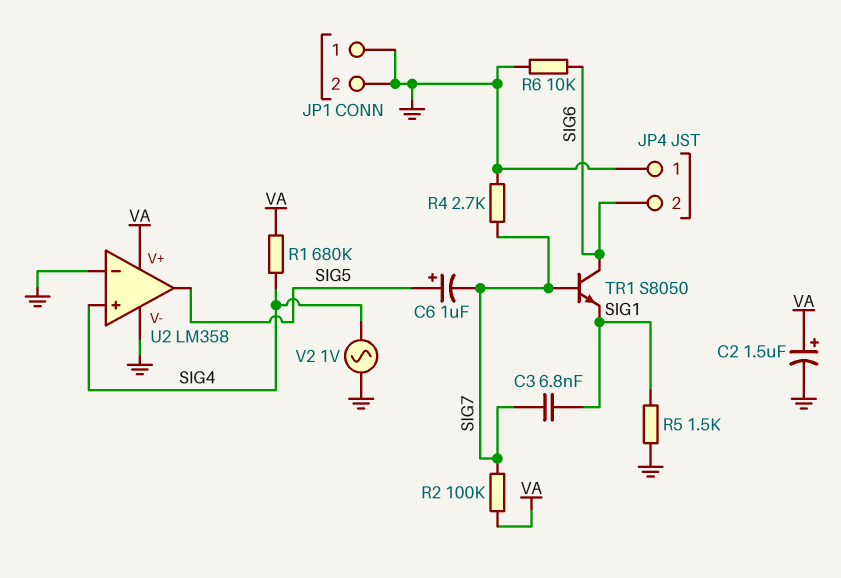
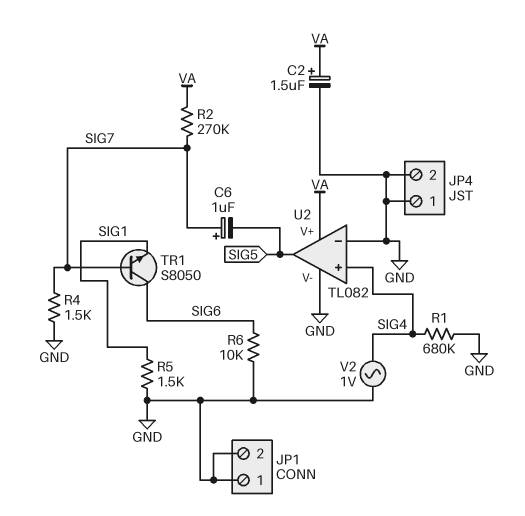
C3: 6.8nF (SIG1, SIG7) -> none
C6: 1uF (plus SIG5, minus SIG7) -> 1uF (plus SIG7, minus SIG5)
JP4 pin 2: SIG6 -> GND
R1: 680k (SIG4, VA) -> 680k (GND, SIG4)
R2: 100k (SIG7, VA) -> 270k (SIG7, VA)
R4: 2.7k (GND, SIG7) -> 1.5k (GND, SIG7)
U2: LM358 -> TL082

